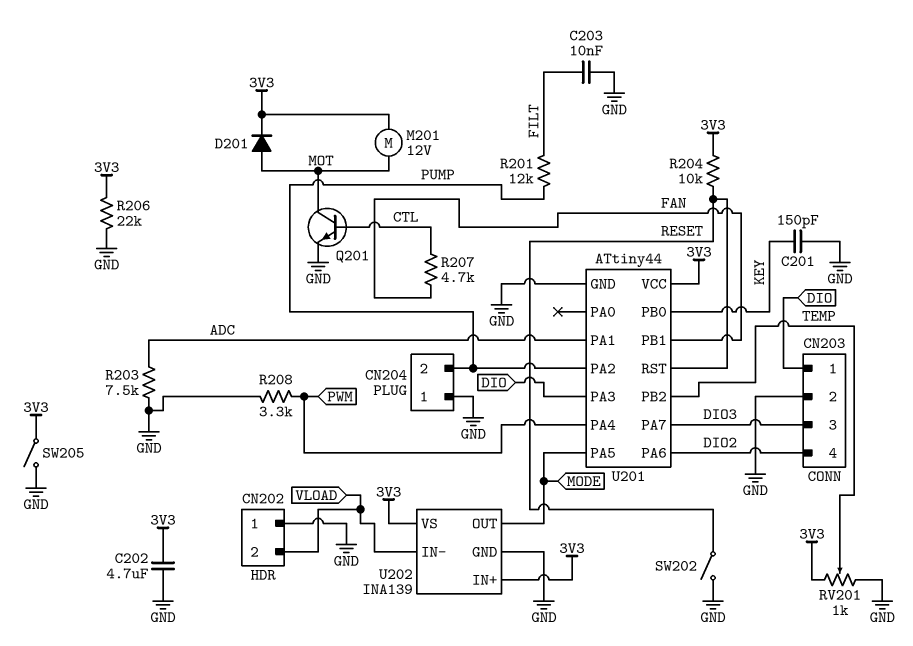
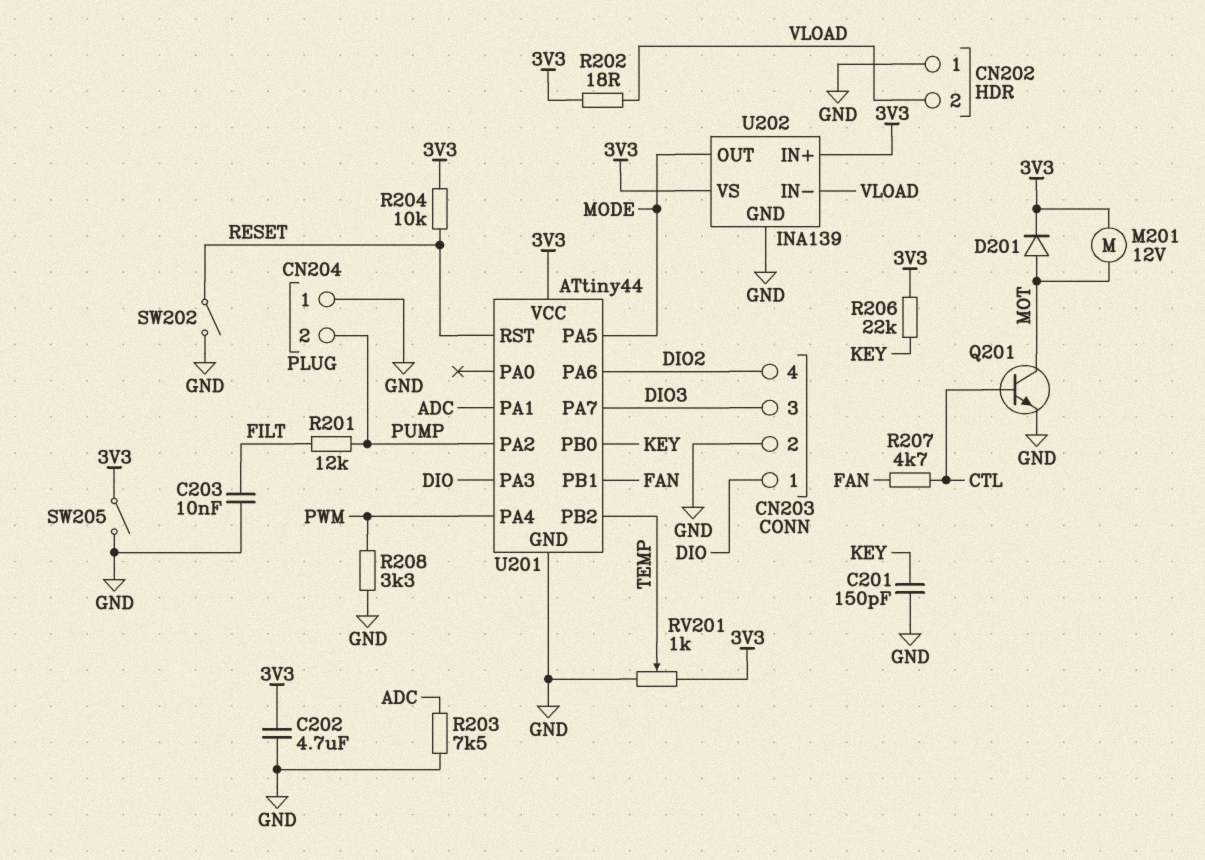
R202: none -> 18 (3V3, VLOAD)
R206: 22k (3V3, GND) -> 22k (3V3, KEY)

